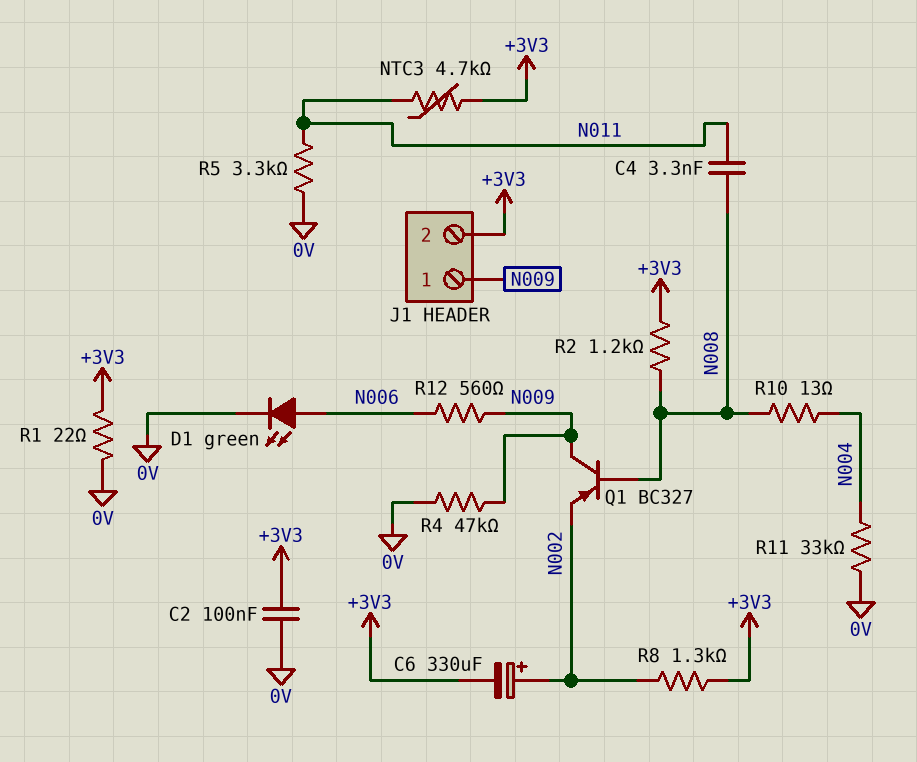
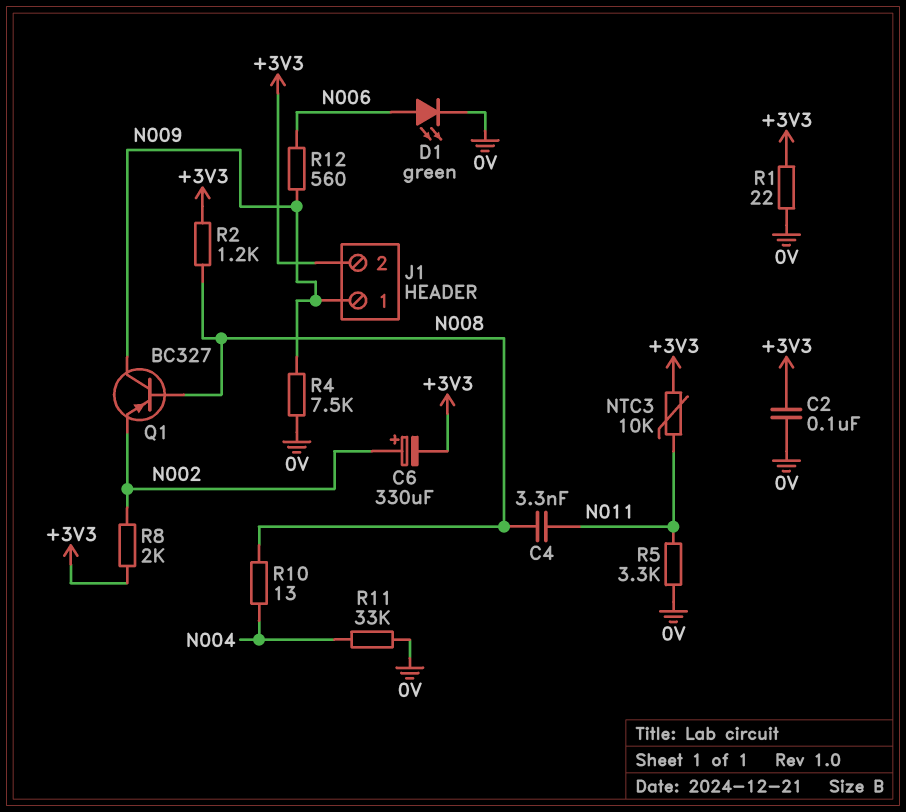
NTC3: 4.7k (+3V3, N011) -> 10k (+3V3, N011)
R4: 47k (0V, N009) -> 7.5k (0V, N009)
R8: 1.3k (+3V3, N002) -> 2k (+3V3, N002)

